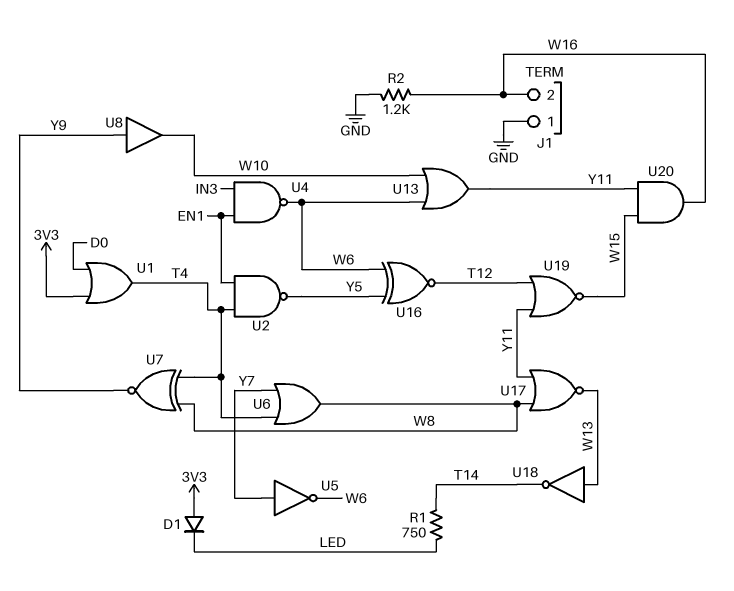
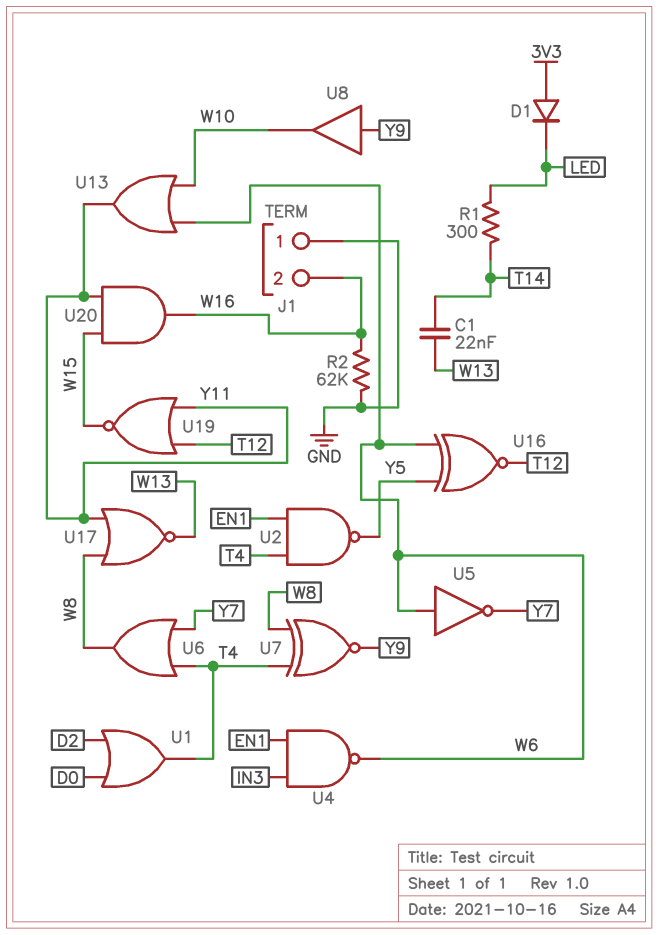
C1: none -> 22nF (T14, W13)
R1: 750 (LED, T14) -> 300 (LED, T14)
R2: 1.2k (GND, W16) -> 62k (GND, W16)
U1: OR (in 3V3, in D0, out T4) -> OR (in D0, in D2, out T4)
U5: NOT (in Y7, out W6) -> NOT (in W6, out Y7)
U18: NOT (in W13, out T14) -> none

